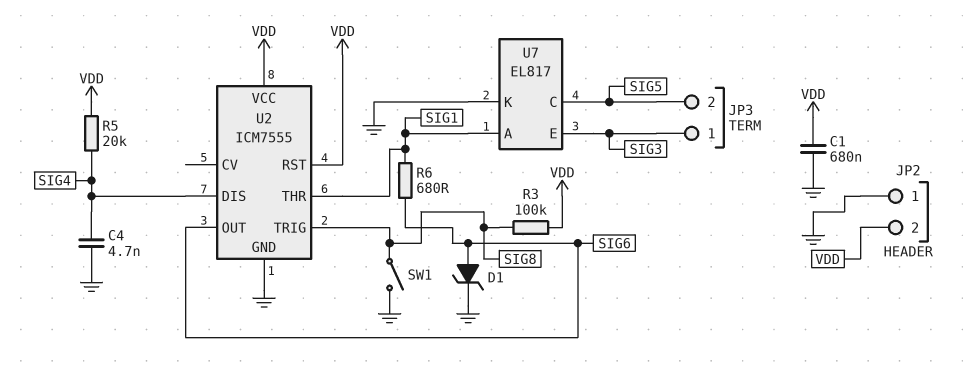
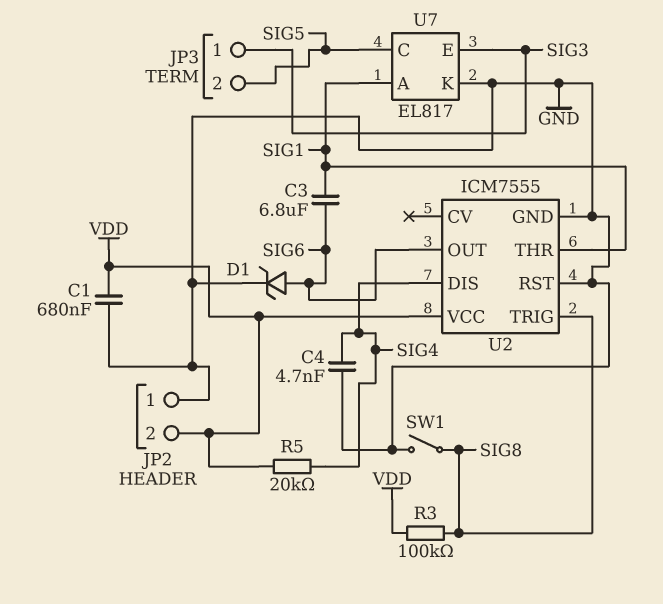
C3: none -> 6.8uF (SIG1, SIG6)
R6: 680 (SIG1, SIG6) -> none
U2 pin RST: VDD -> GND

